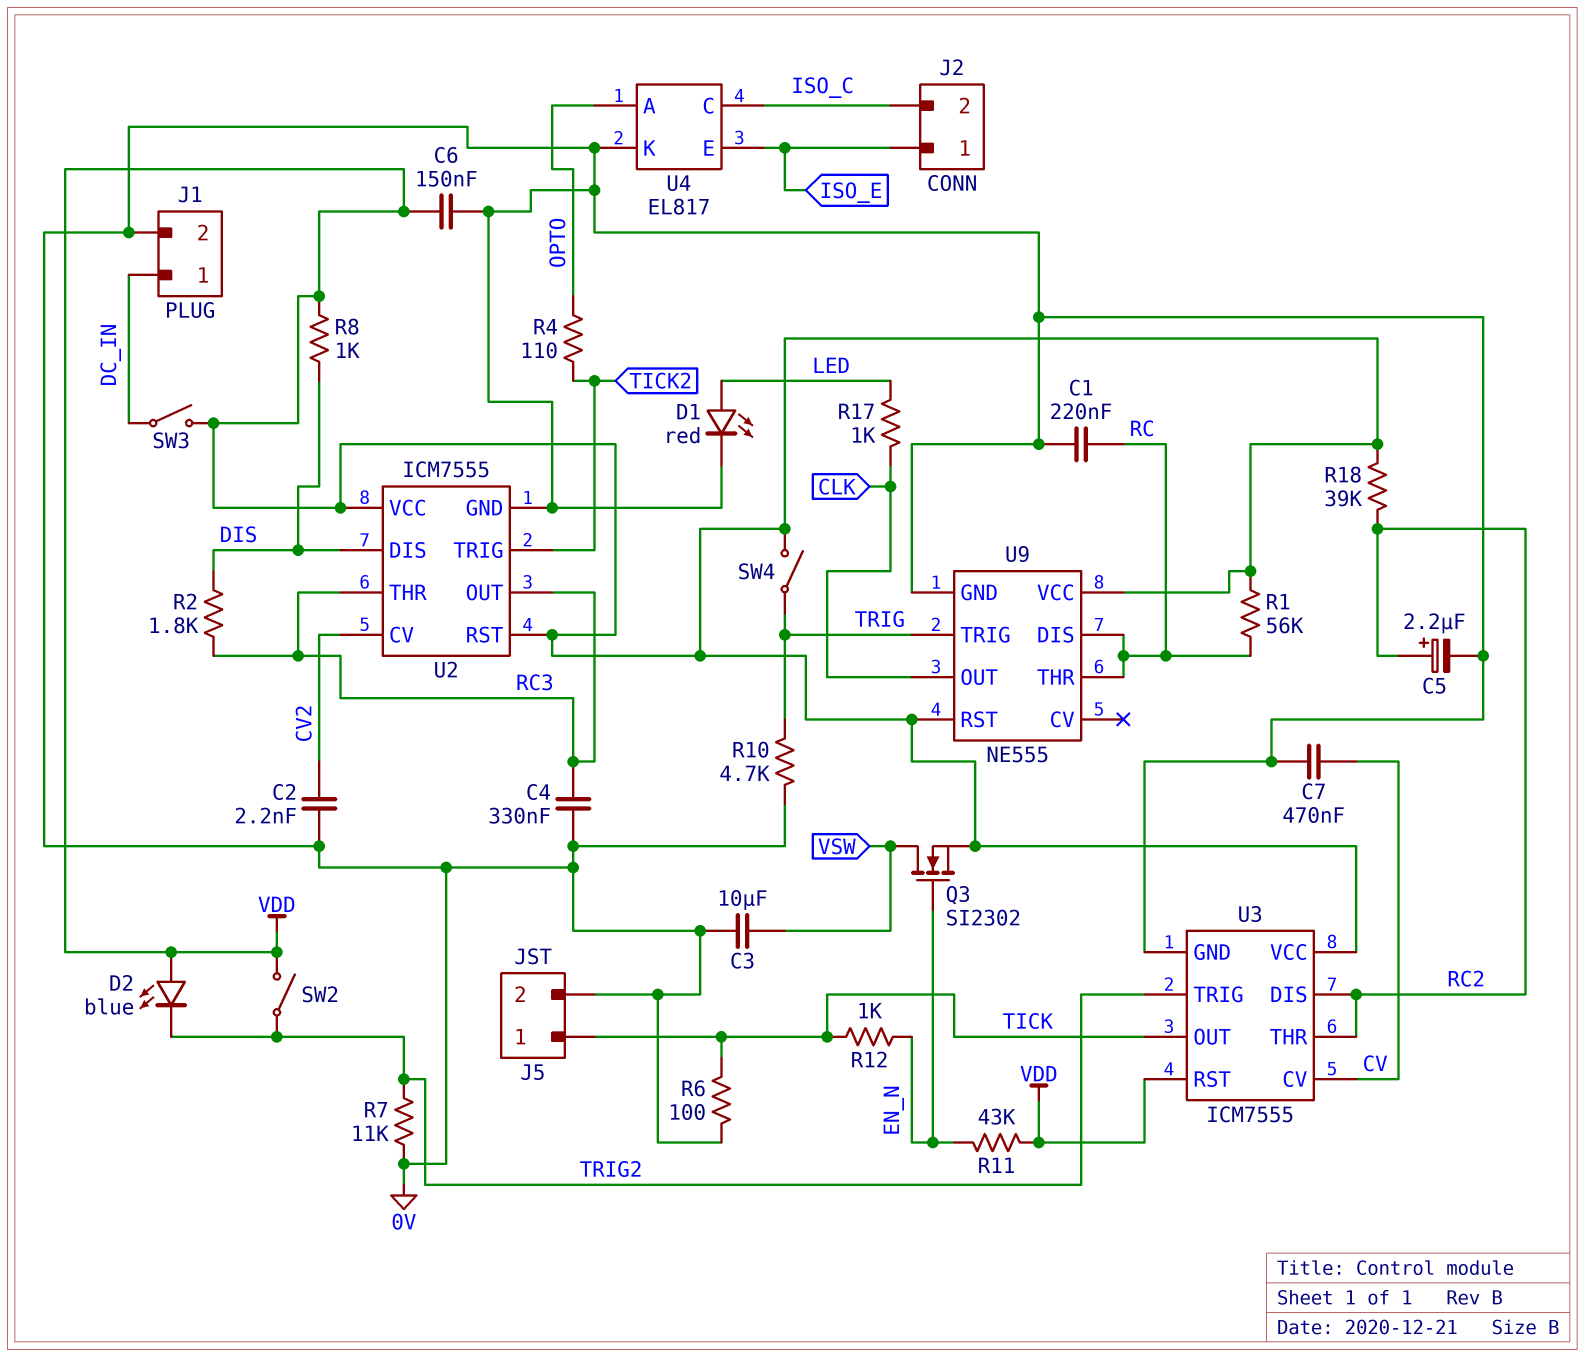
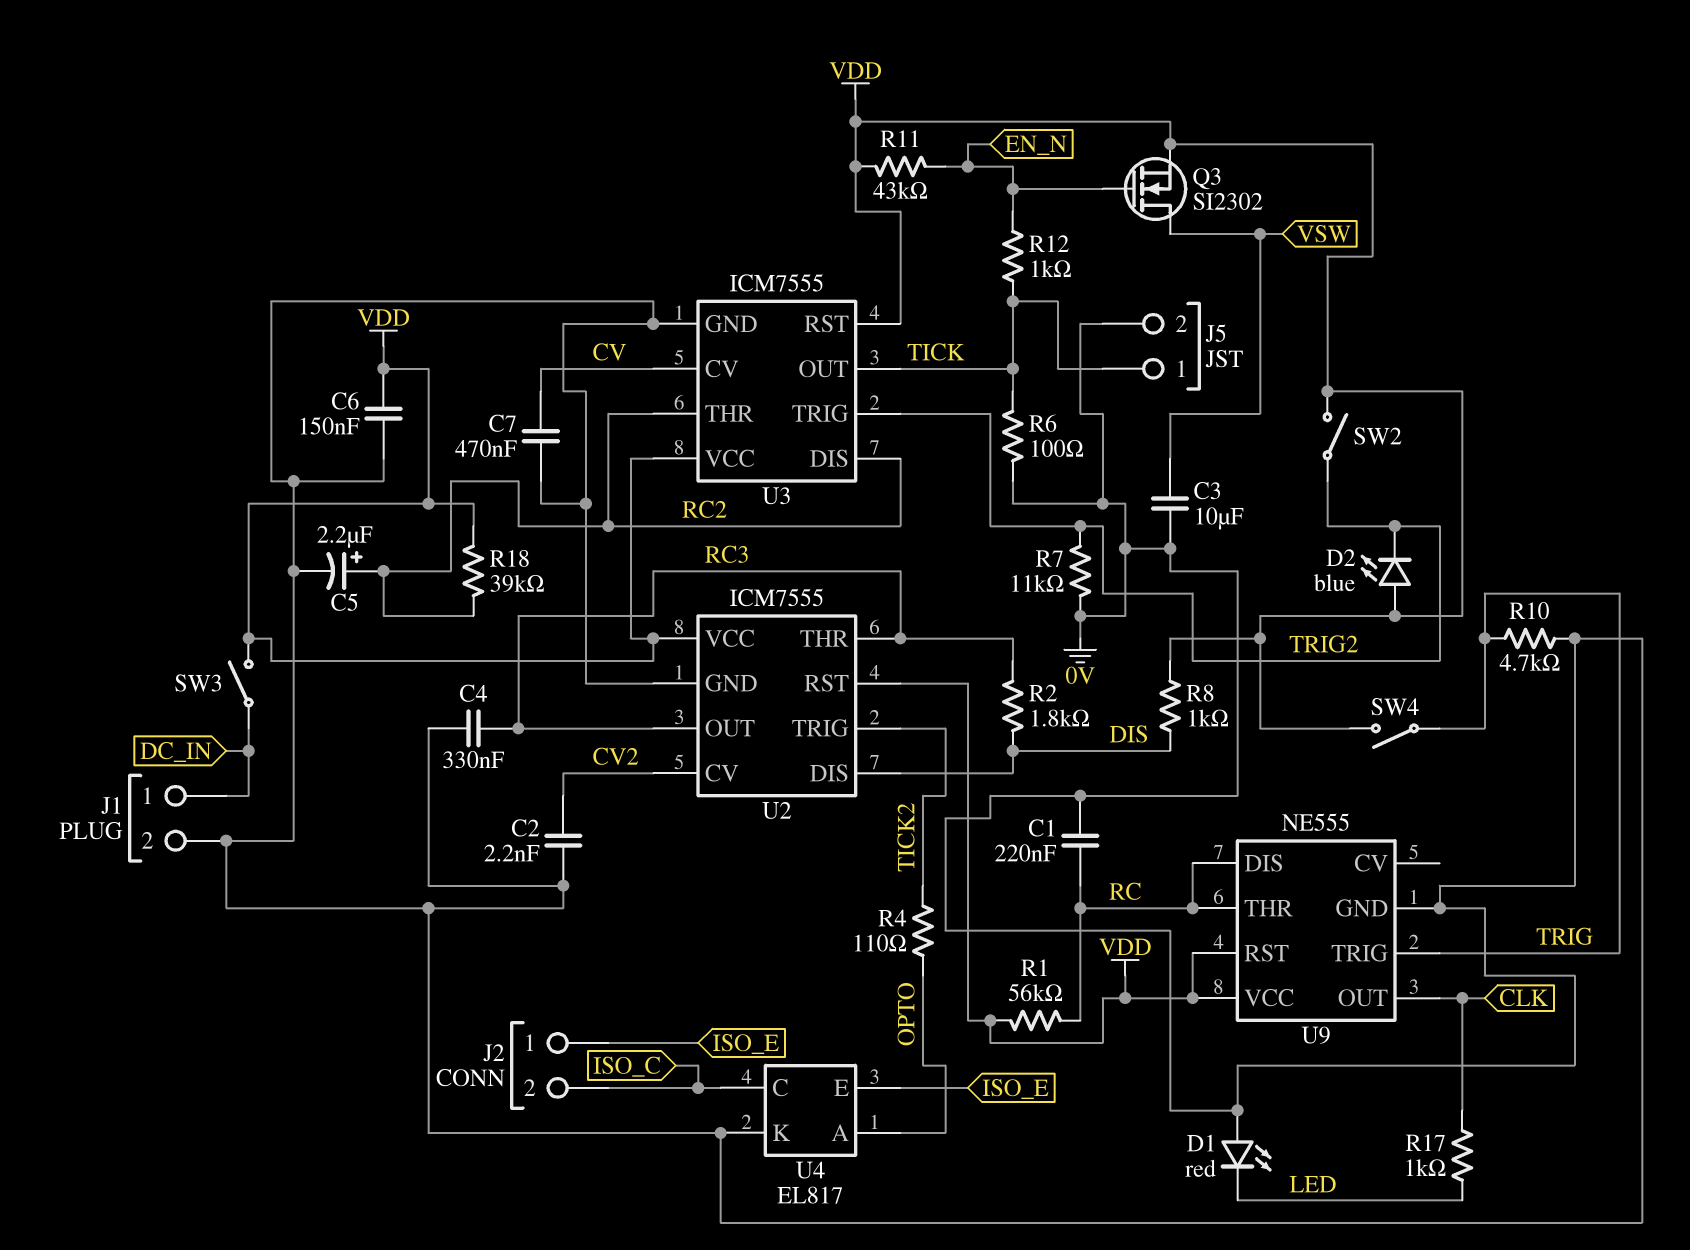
D1: LED red (A LED, K 0V) -> LED red (A 0V, K LED)

